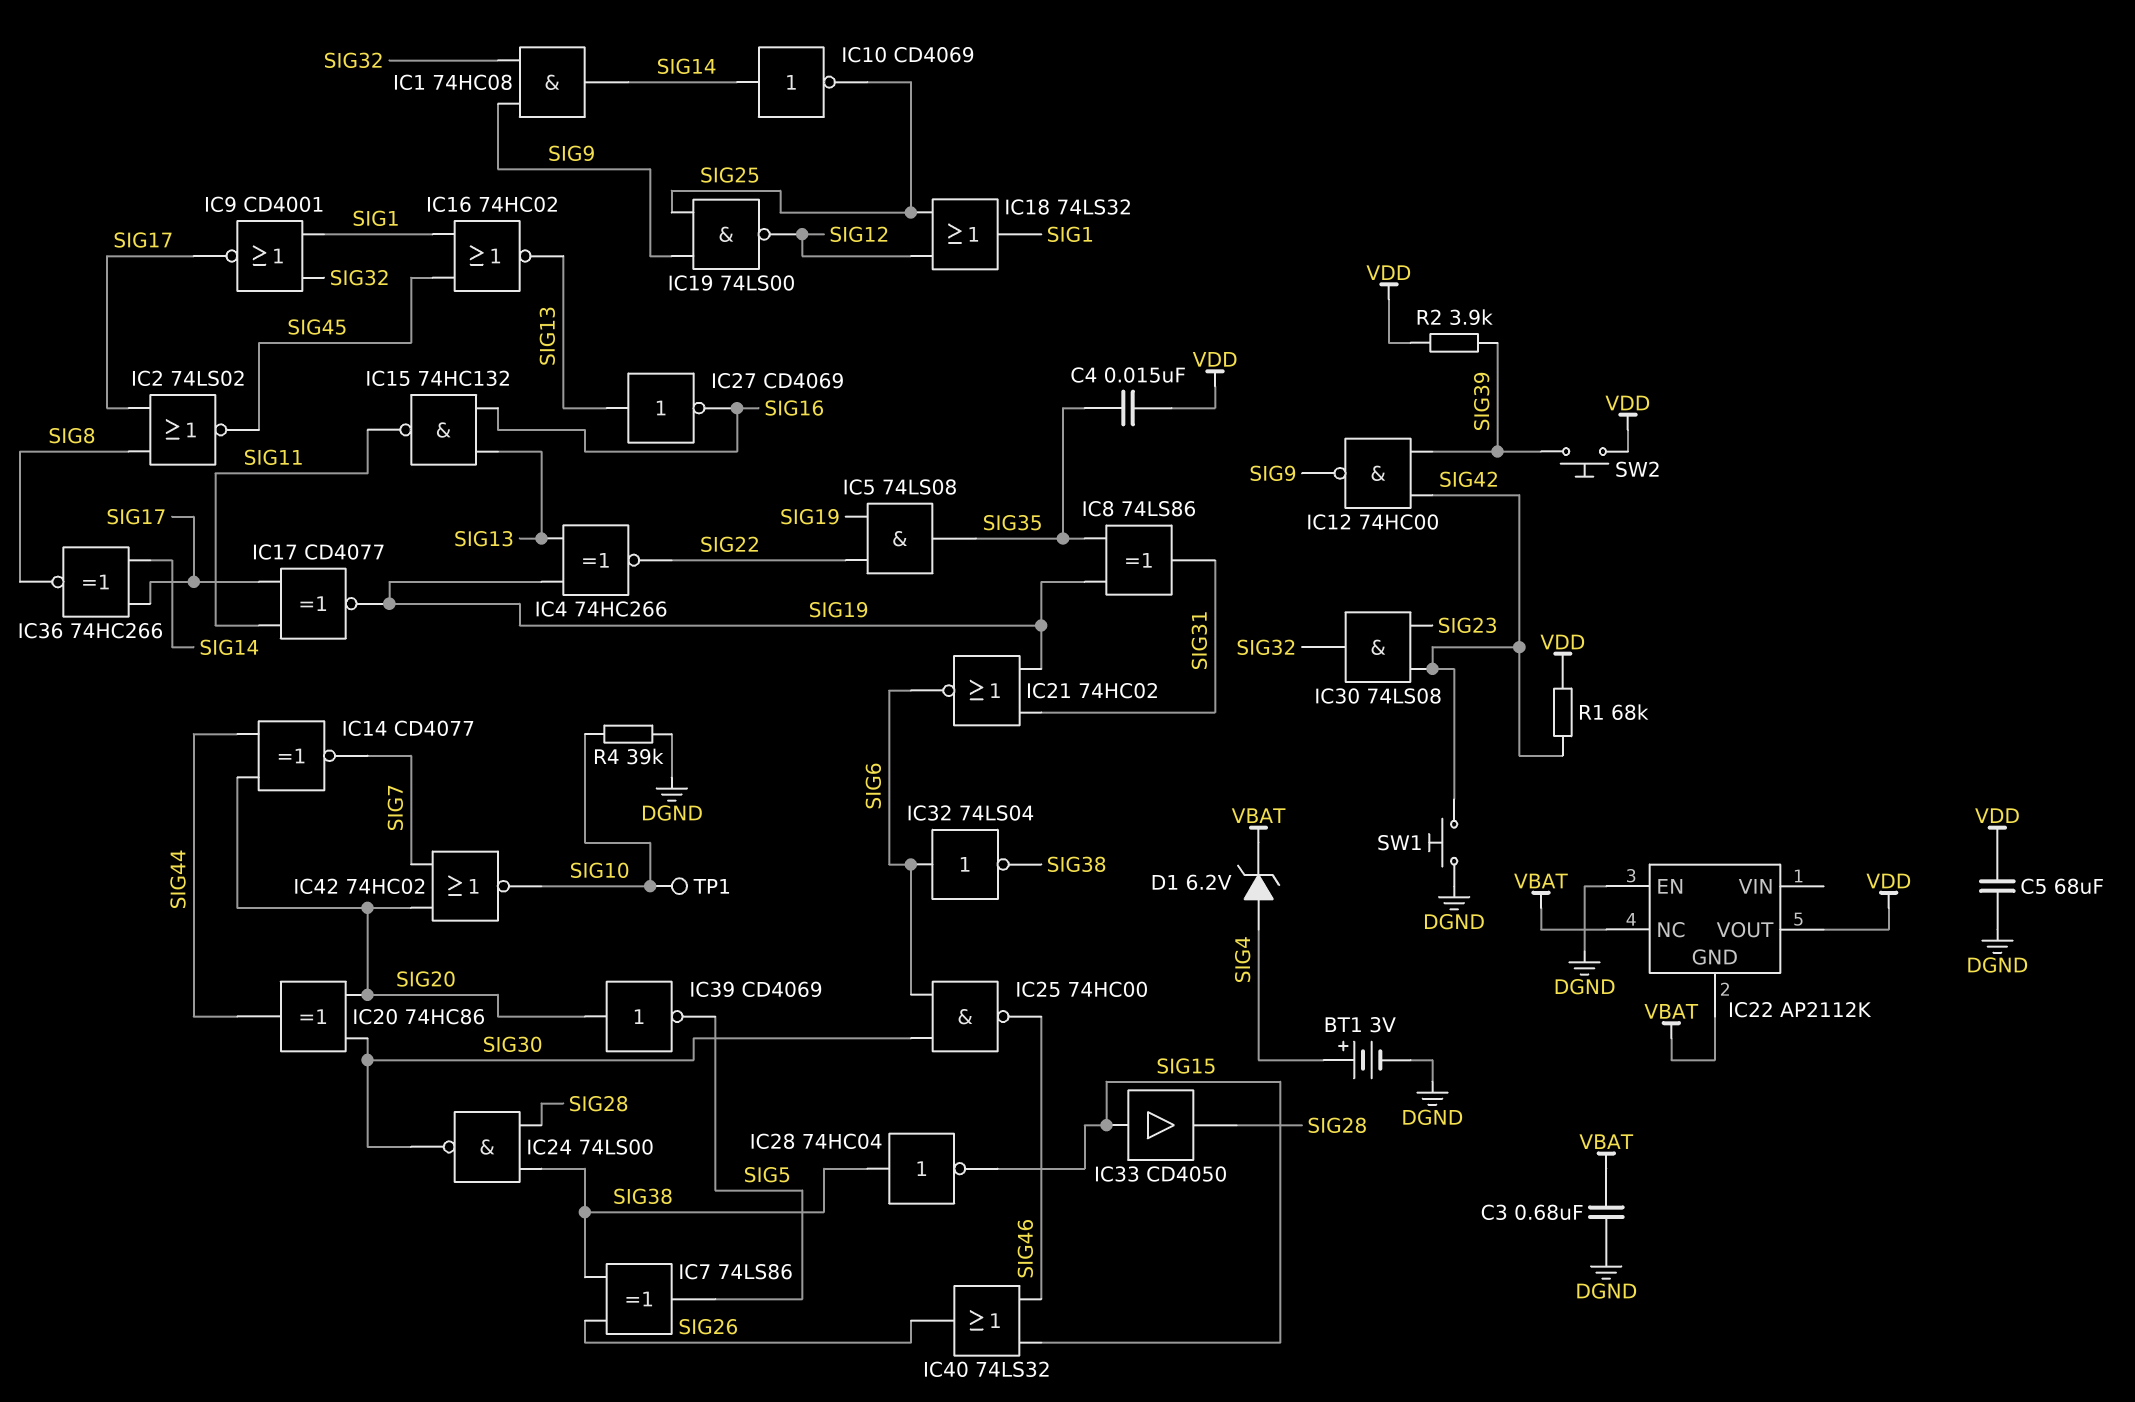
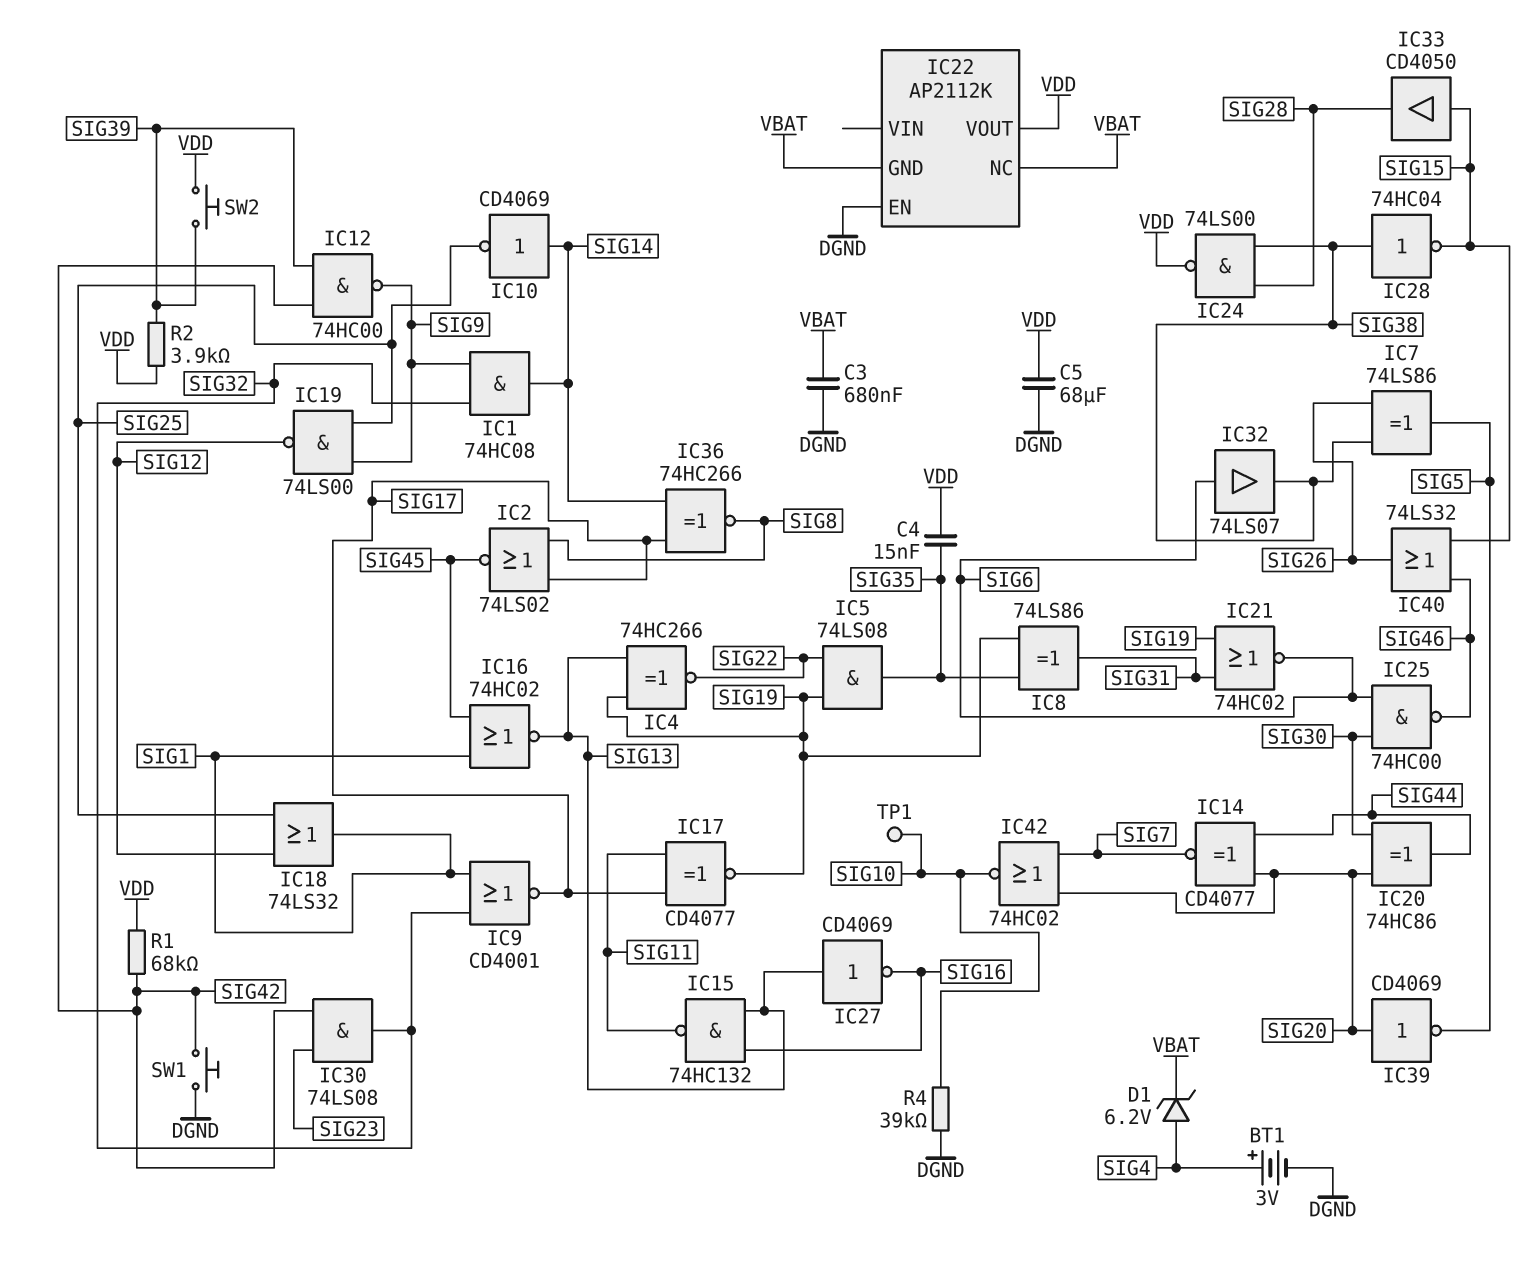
IC24: NAND 74LS00 (in SIG28, in SIG38, out SIG30) -> NAND 74LS00 (in SIG28, in SIG38, out VDD)
IC32: NOT 74LS04 (in SIG6, out SIG38) -> buffer 74LS07 (in SIG6, out SIG38)

